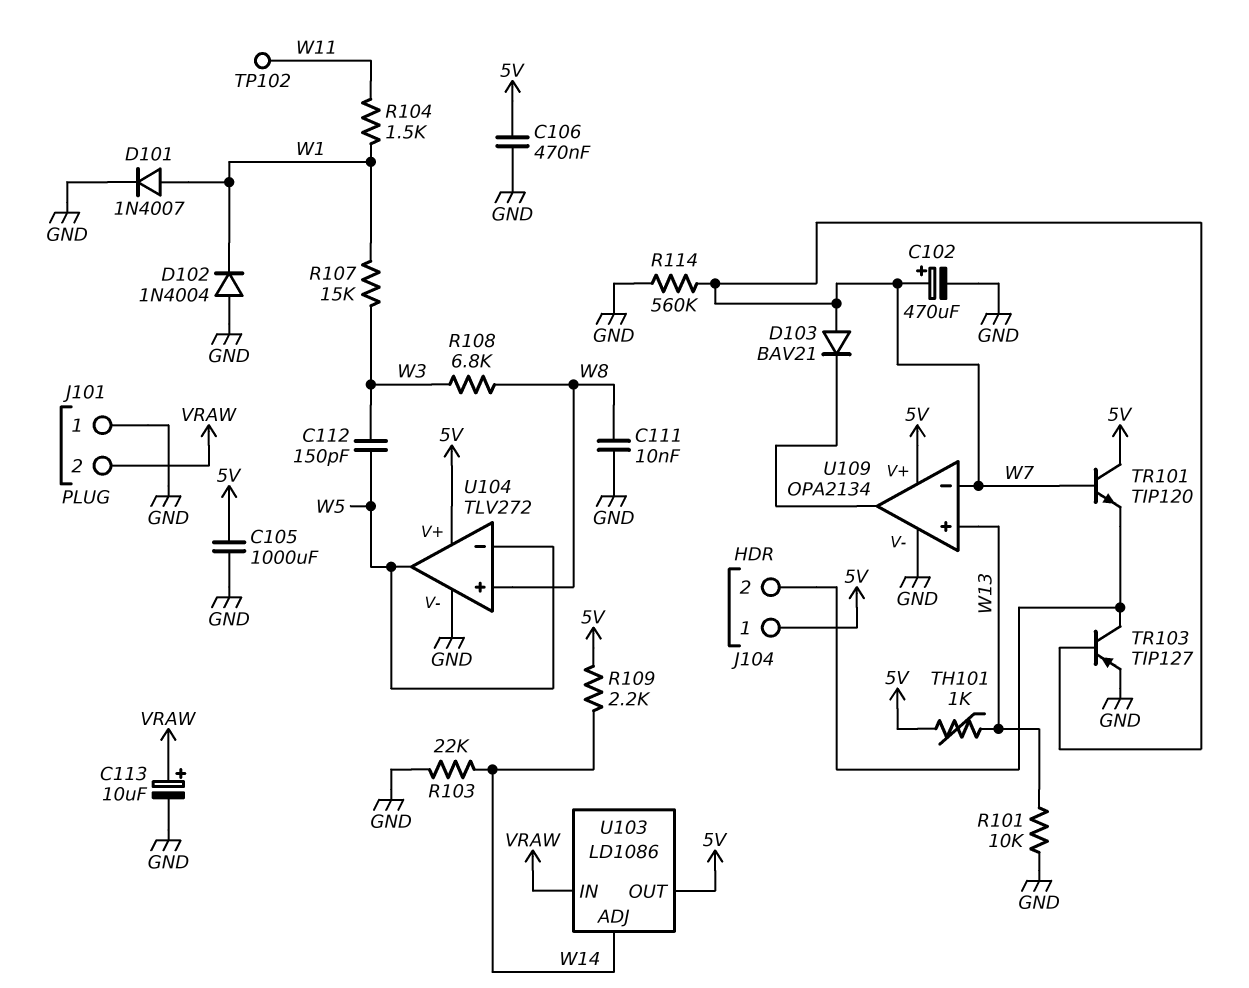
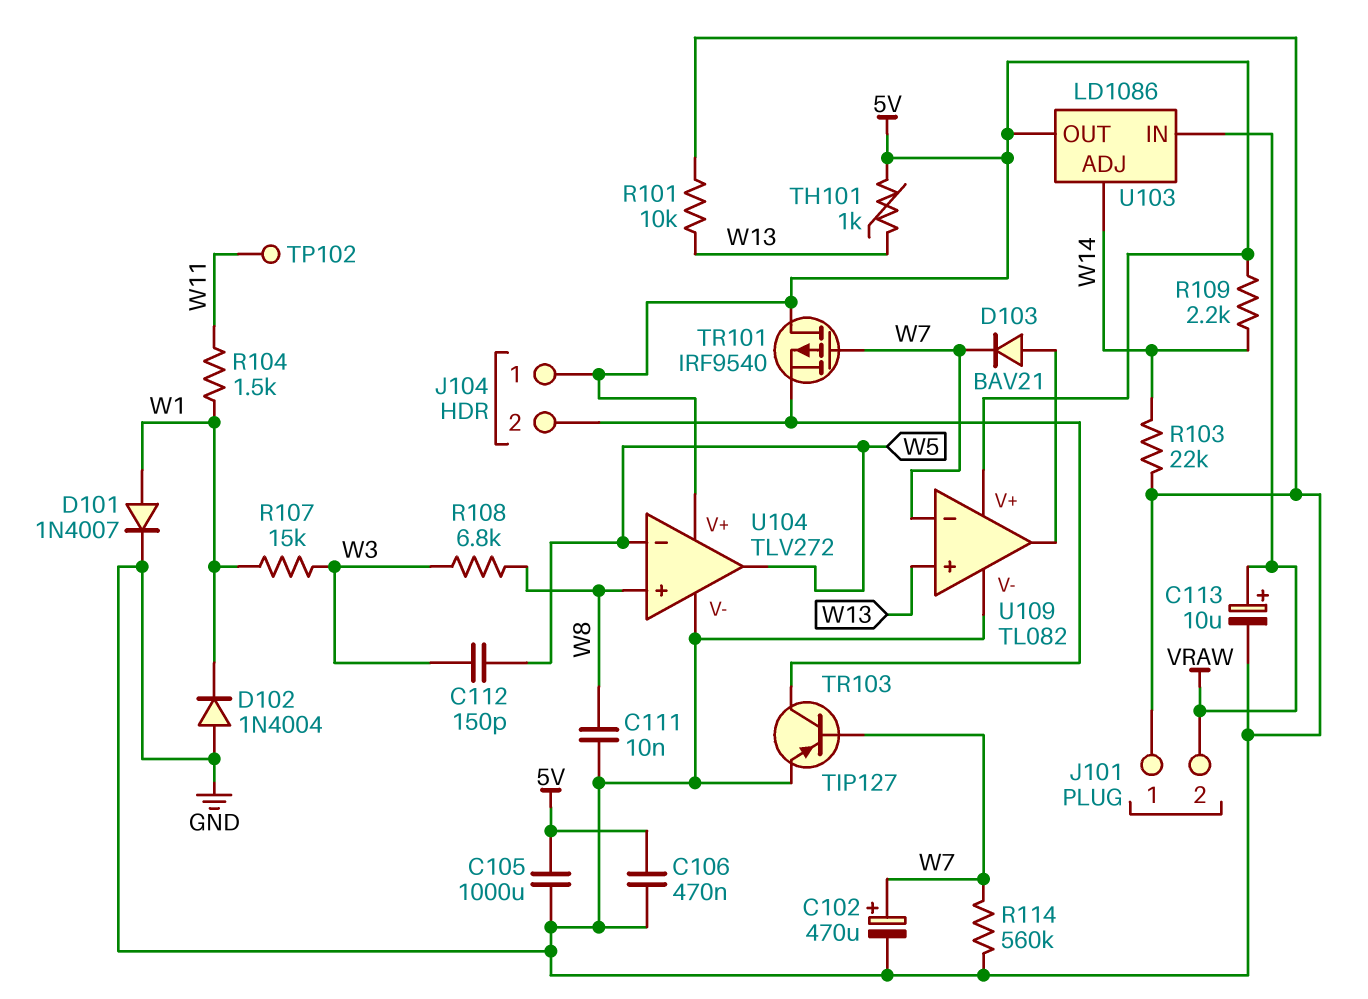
D103: diode BAV21 (A W7, K U109/out) -> diode BAV21 (A U109/out, K W7)
TR101: NPN TIP120 (B W7, C 5V, E J104/2) -> PMOS IRF9540 (G W7, D 5V, S J104/2)
U109: OPA2134 -> TL082

